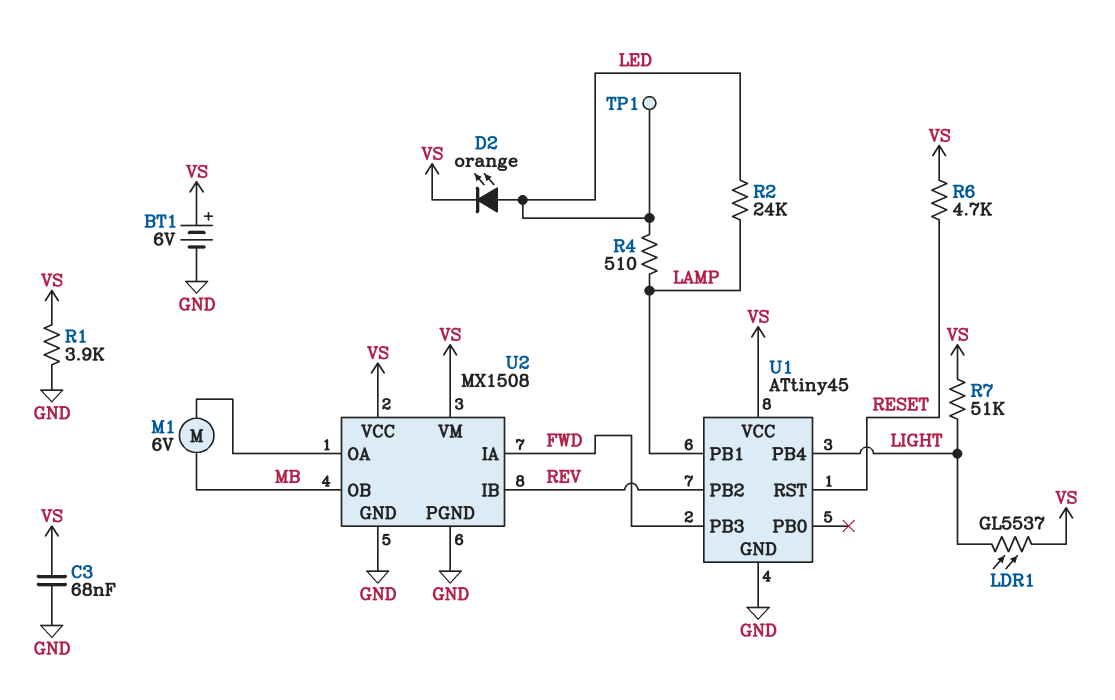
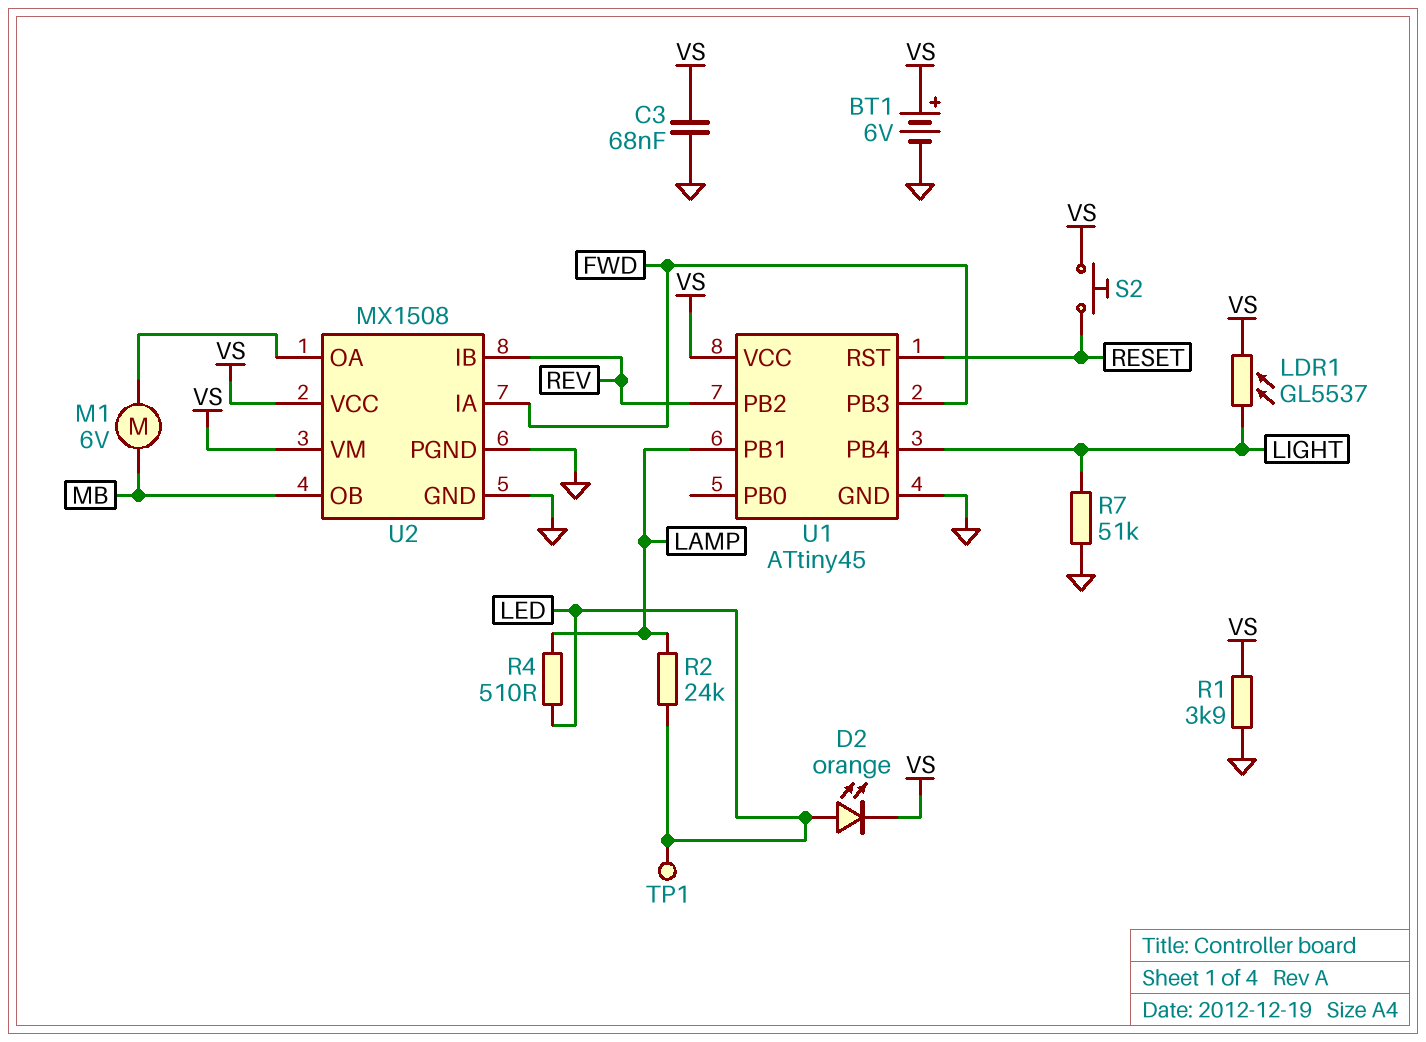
R6: 4.7k (RESET, VS) -> none
R7: 51k (LIGHT, VS) -> 51k (GND, LIGHT)
S2: none -> button (RESET, VS)

